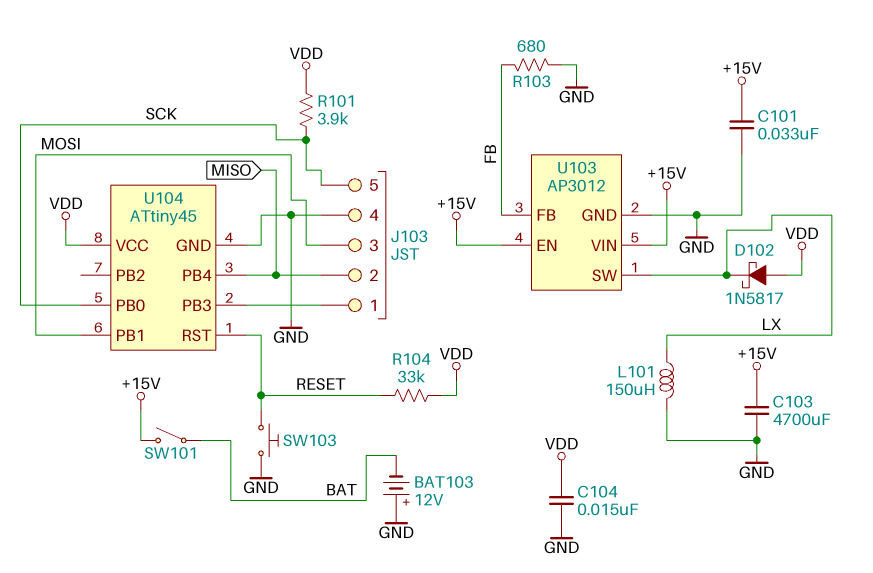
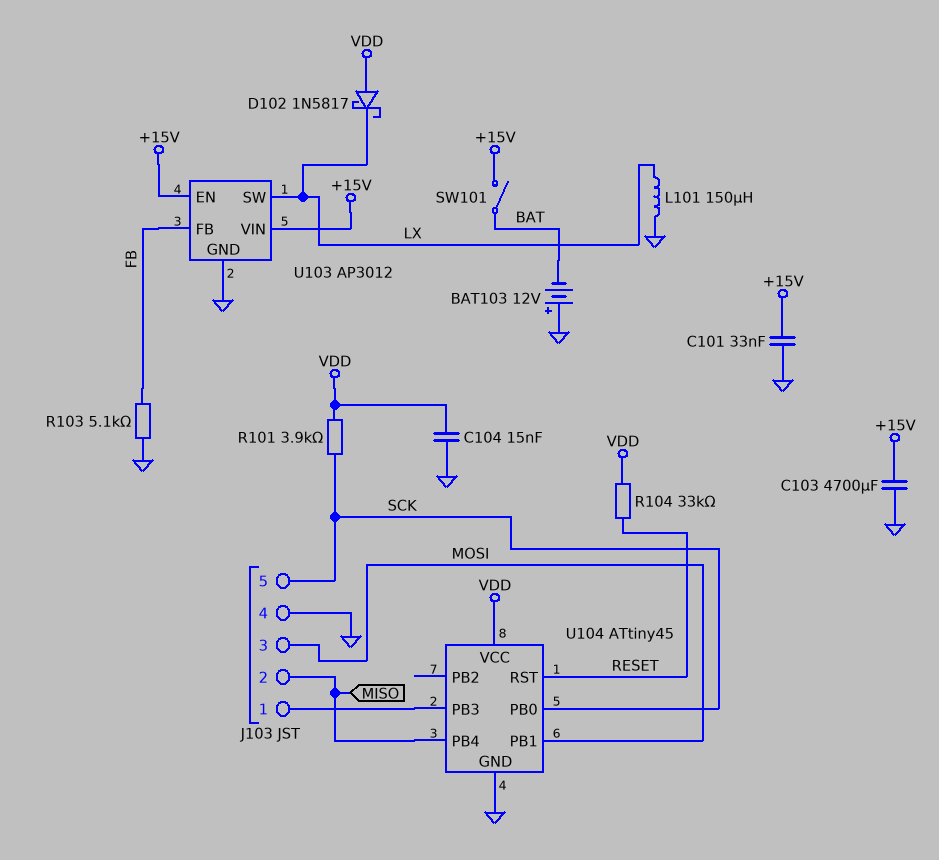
R103: 680 (FB, GND) -> 5.1k (FB, GND)
SW103: button (GND, RESET) -> none

